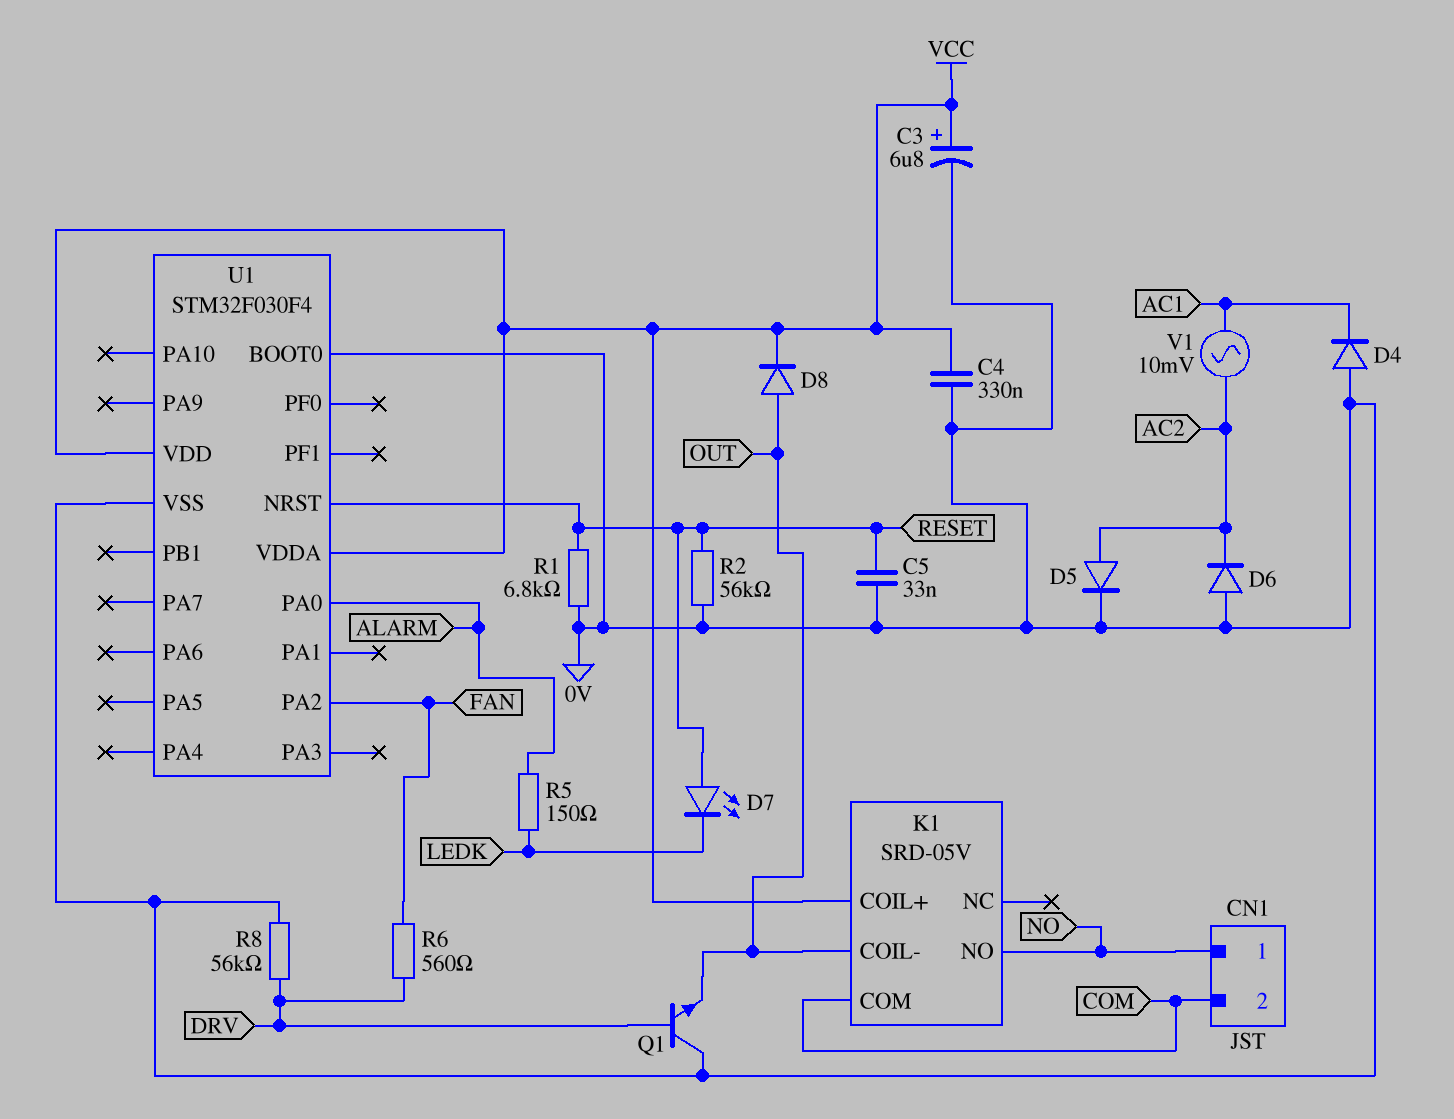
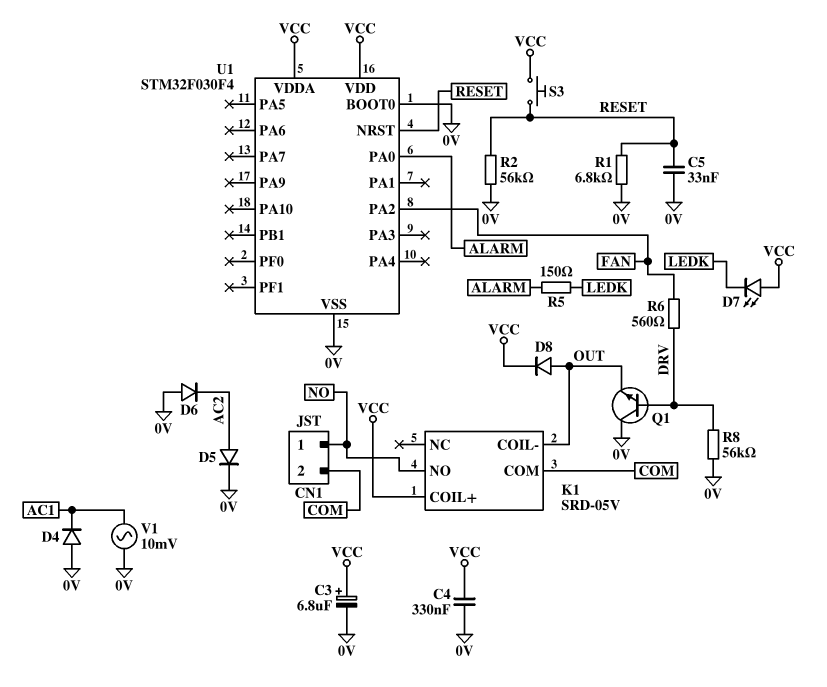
D7: LED (A RESET, K LEDK) -> LED (A VCC, K LEDK)
S3: none -> button (RESET, VCC)
V1: AC 10mV (AC1, AC2) -> AC 10mV (0V, AC1)

